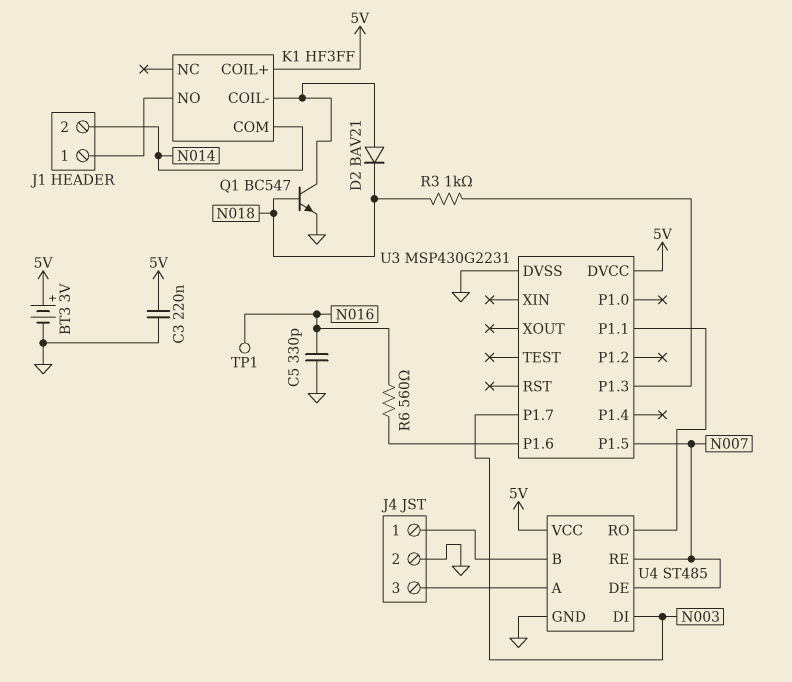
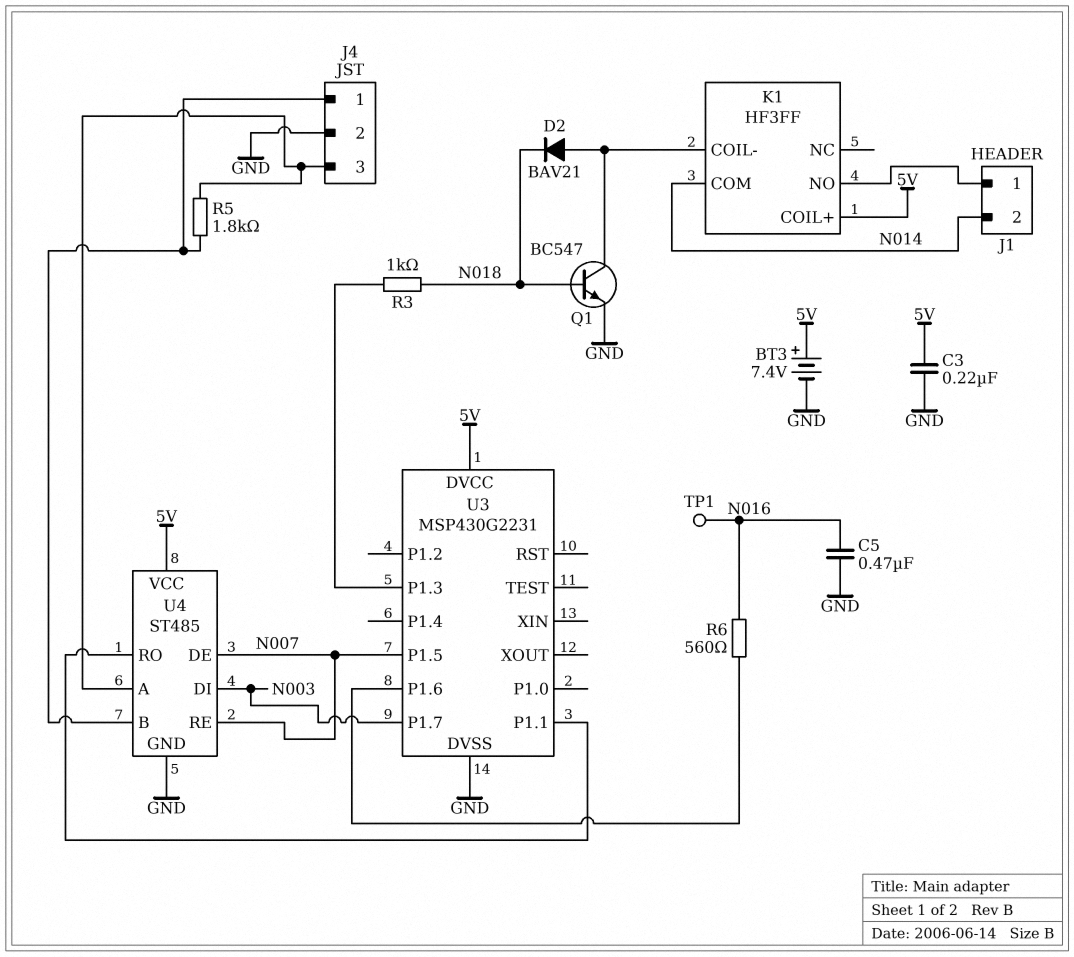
BT3: 3V (plus 5V, minus GND) -> 7.4V (plus 5V, minus GND)
C5: 330pF (GND, N016) -> 470nF (GND, N016)
R5: none -> 1.8k (J4/1, J4/3)

